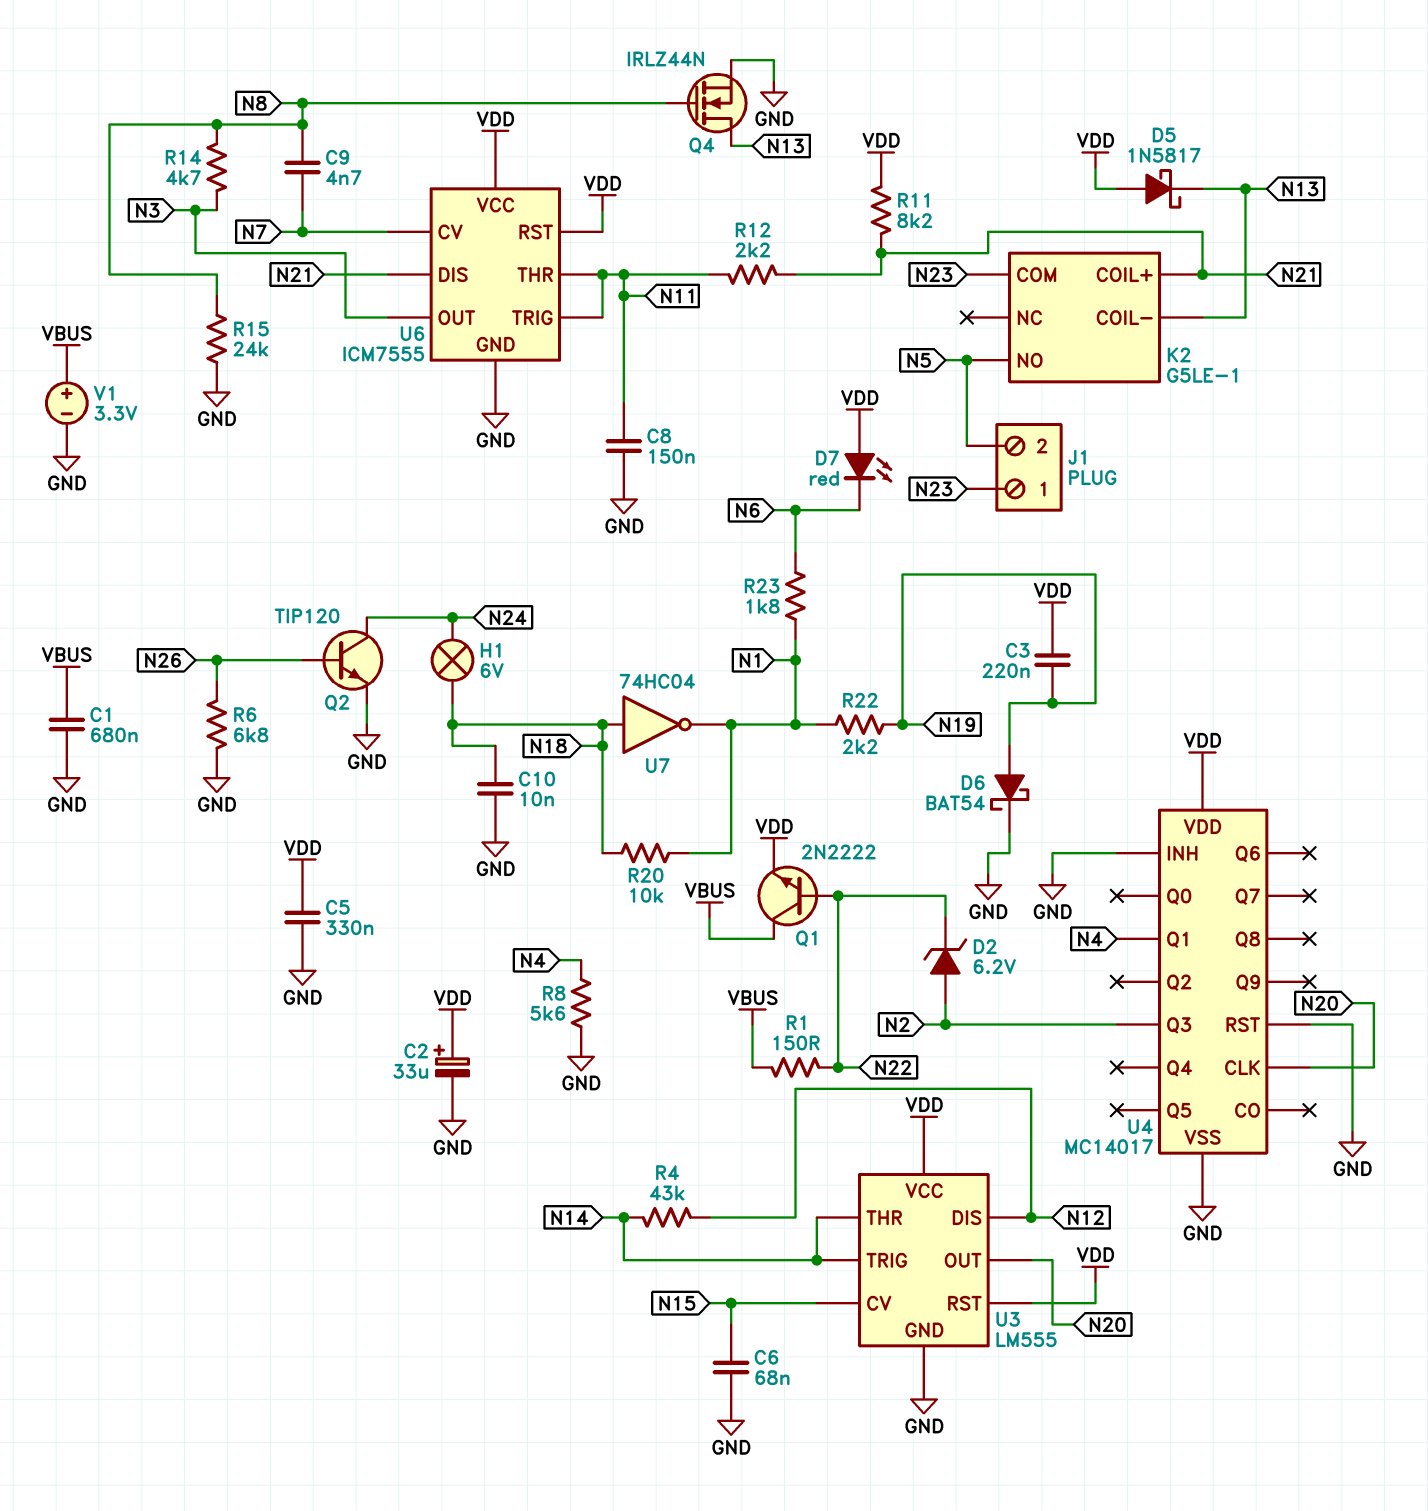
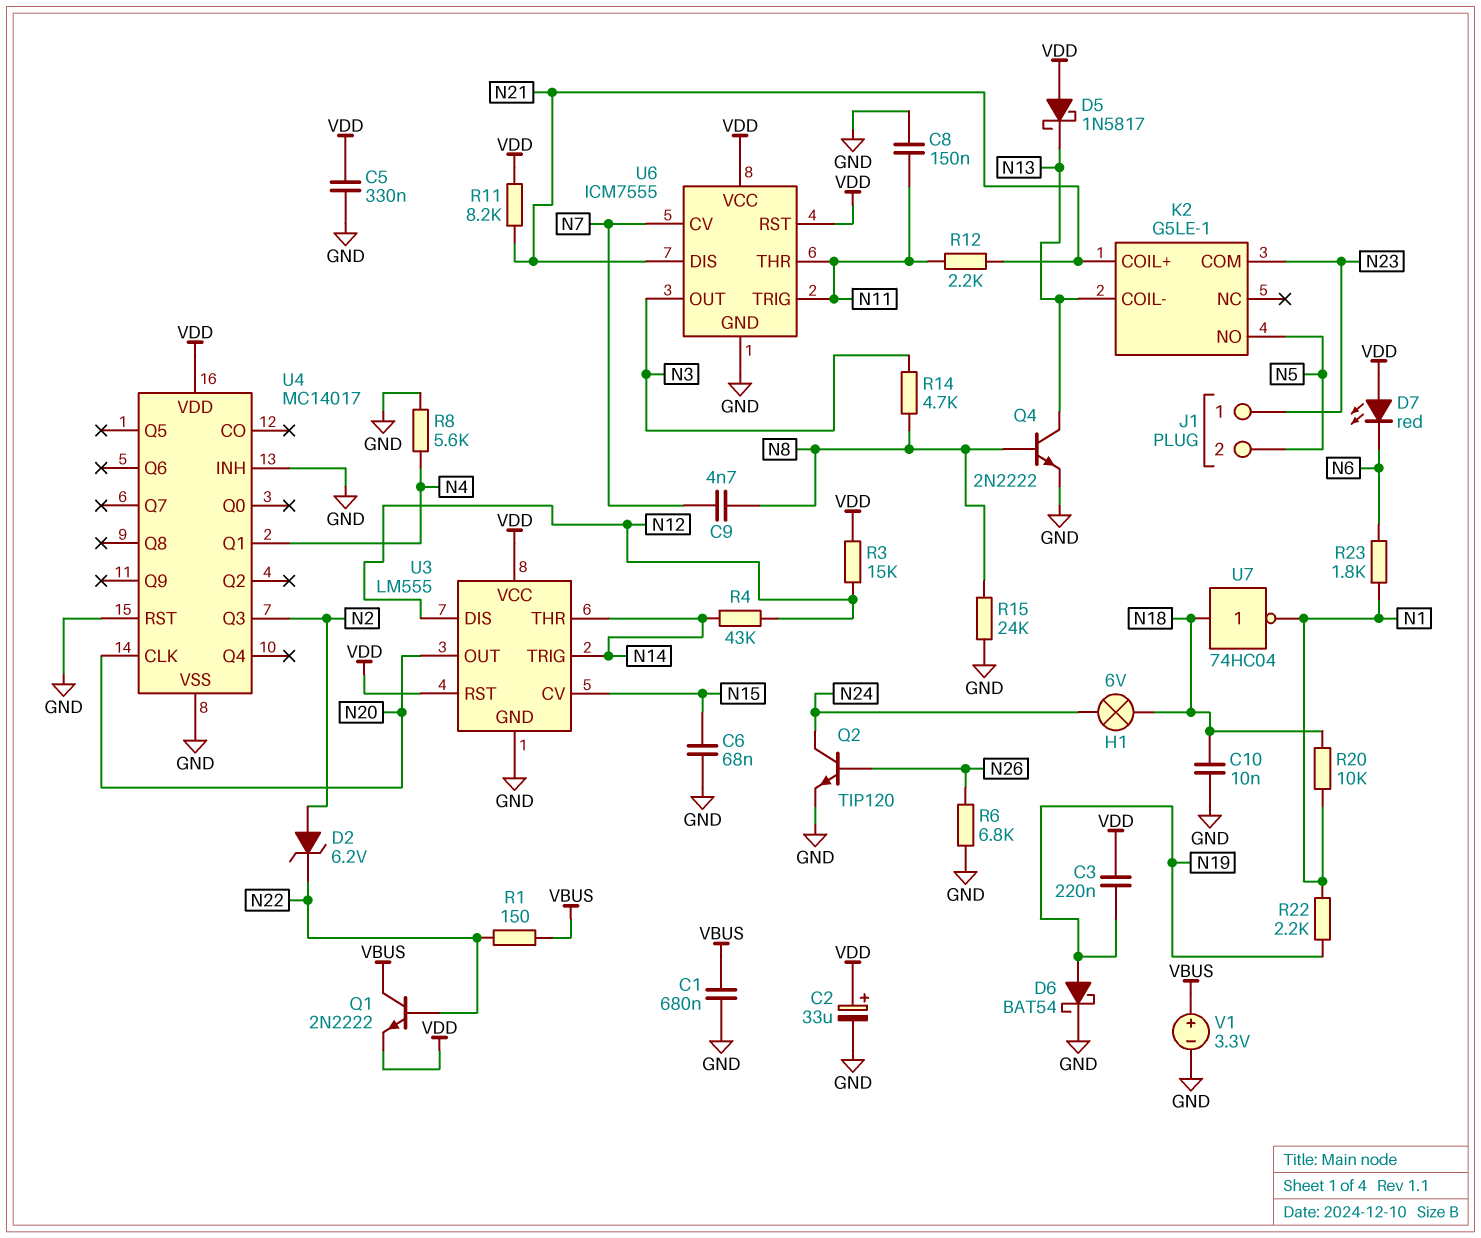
Q4: NMOS IRLZ44N (G N8, D N13, S GND) -> NPN 2N2222 (B N8, C N13, E GND)
R3: none -> 15k (N12, VDD)

